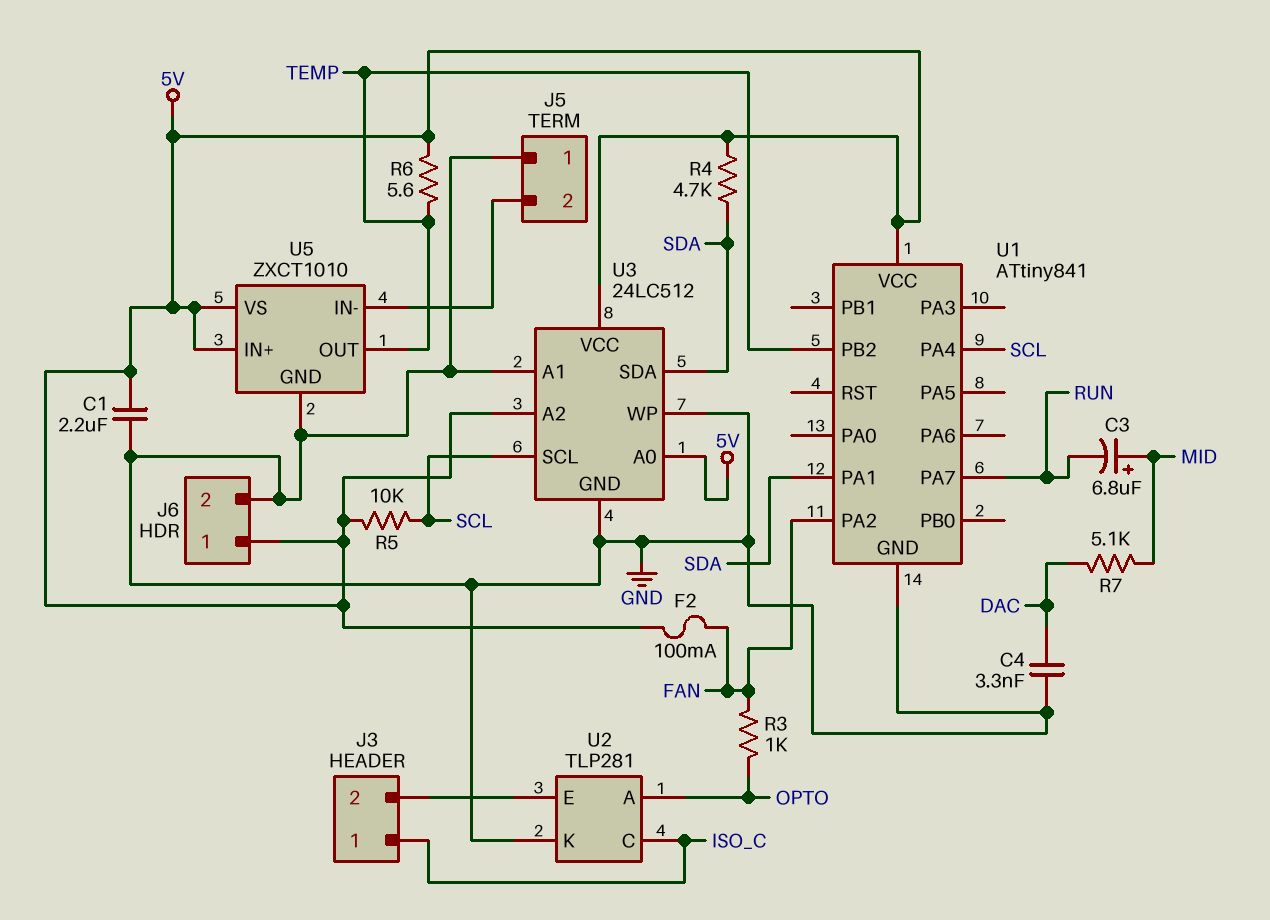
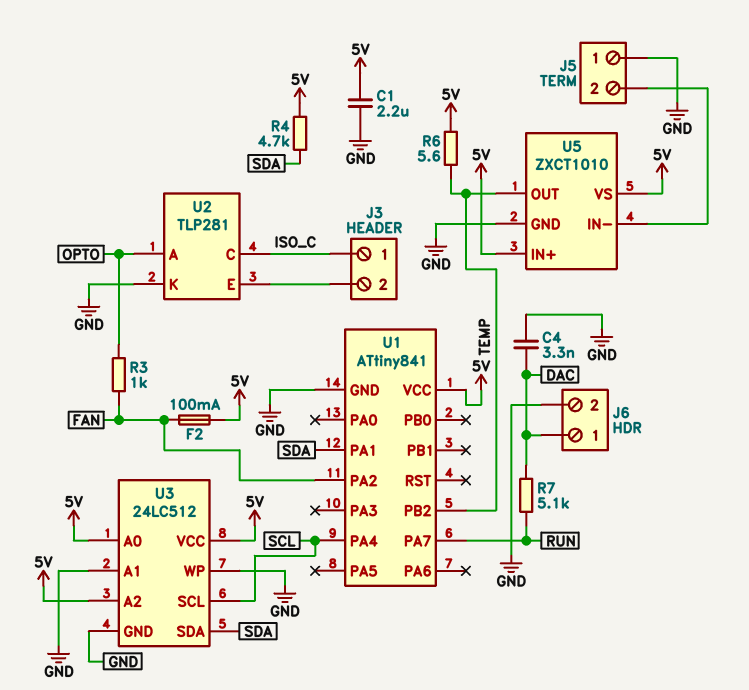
C3: 6.8uF (plus MID, minus RUN) -> none
J6 pin 1: 5V -> DAC
R5: 10k (5V, SCL) -> none
R7: 5.1k (DAC, MID) -> 5.1k (DAC, RUN)

